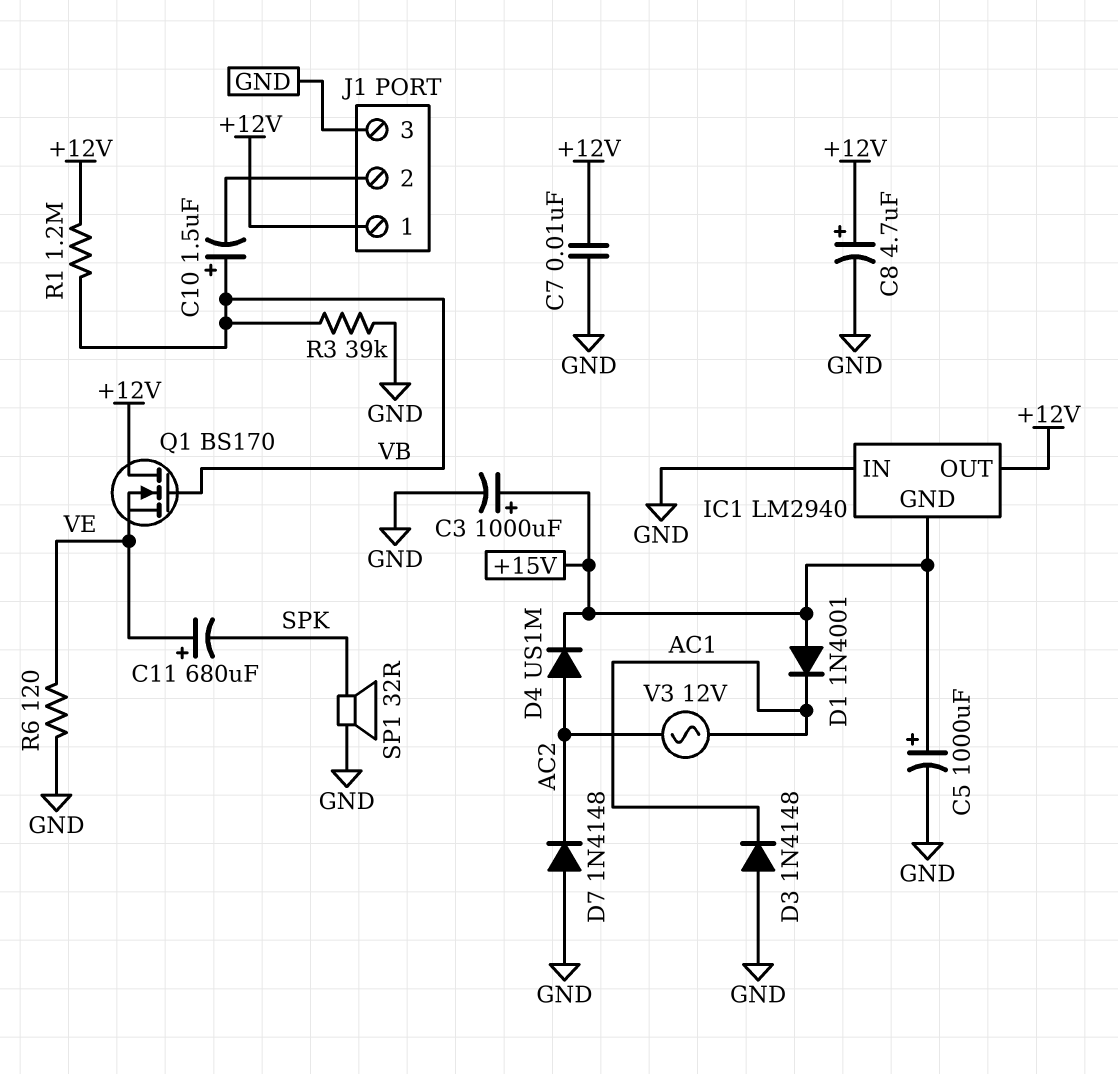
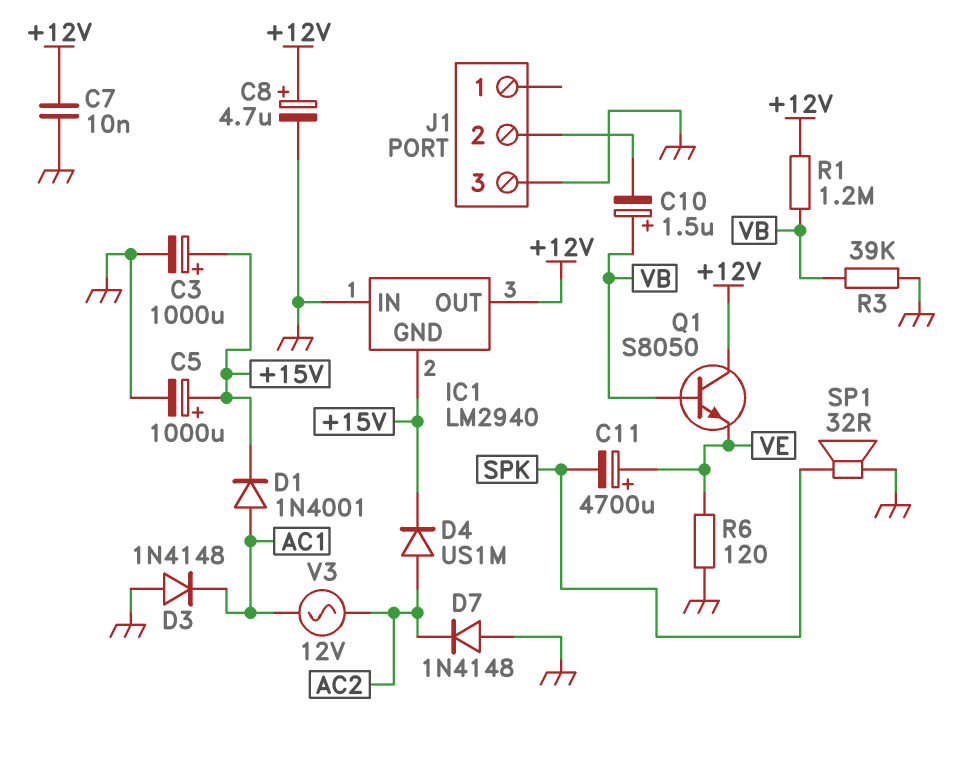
C11: 680uF (plus VE, minus SPK) -> 4700uF (plus VE, minus SPK)
D1: diode 1N4001 (A +15V, K AC1) -> diode 1N4001 (A AC1, K +15V)
J1 pin 1: +12V -> none
Q1: NMOS BS170 (G VB, D +12V, S VE) -> NPN S8050 (B VB, C +12V, E VE)

